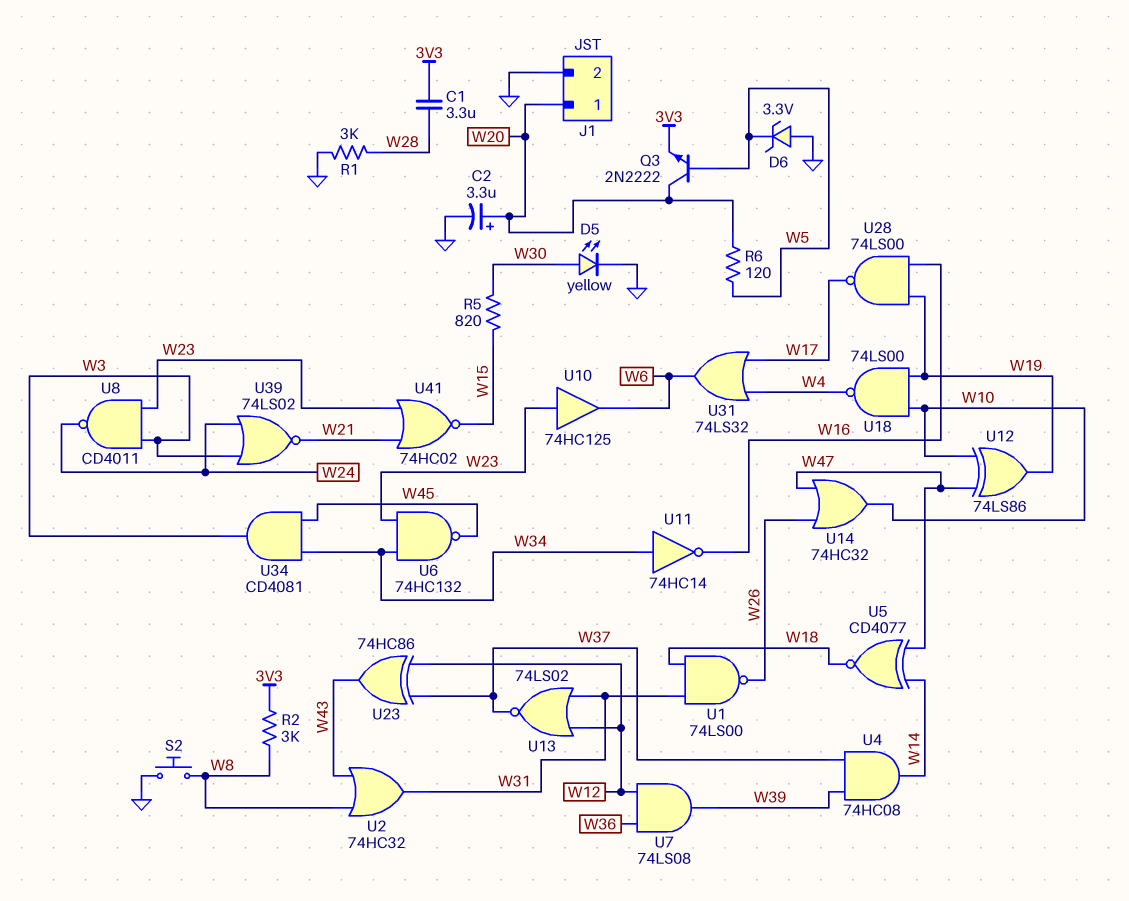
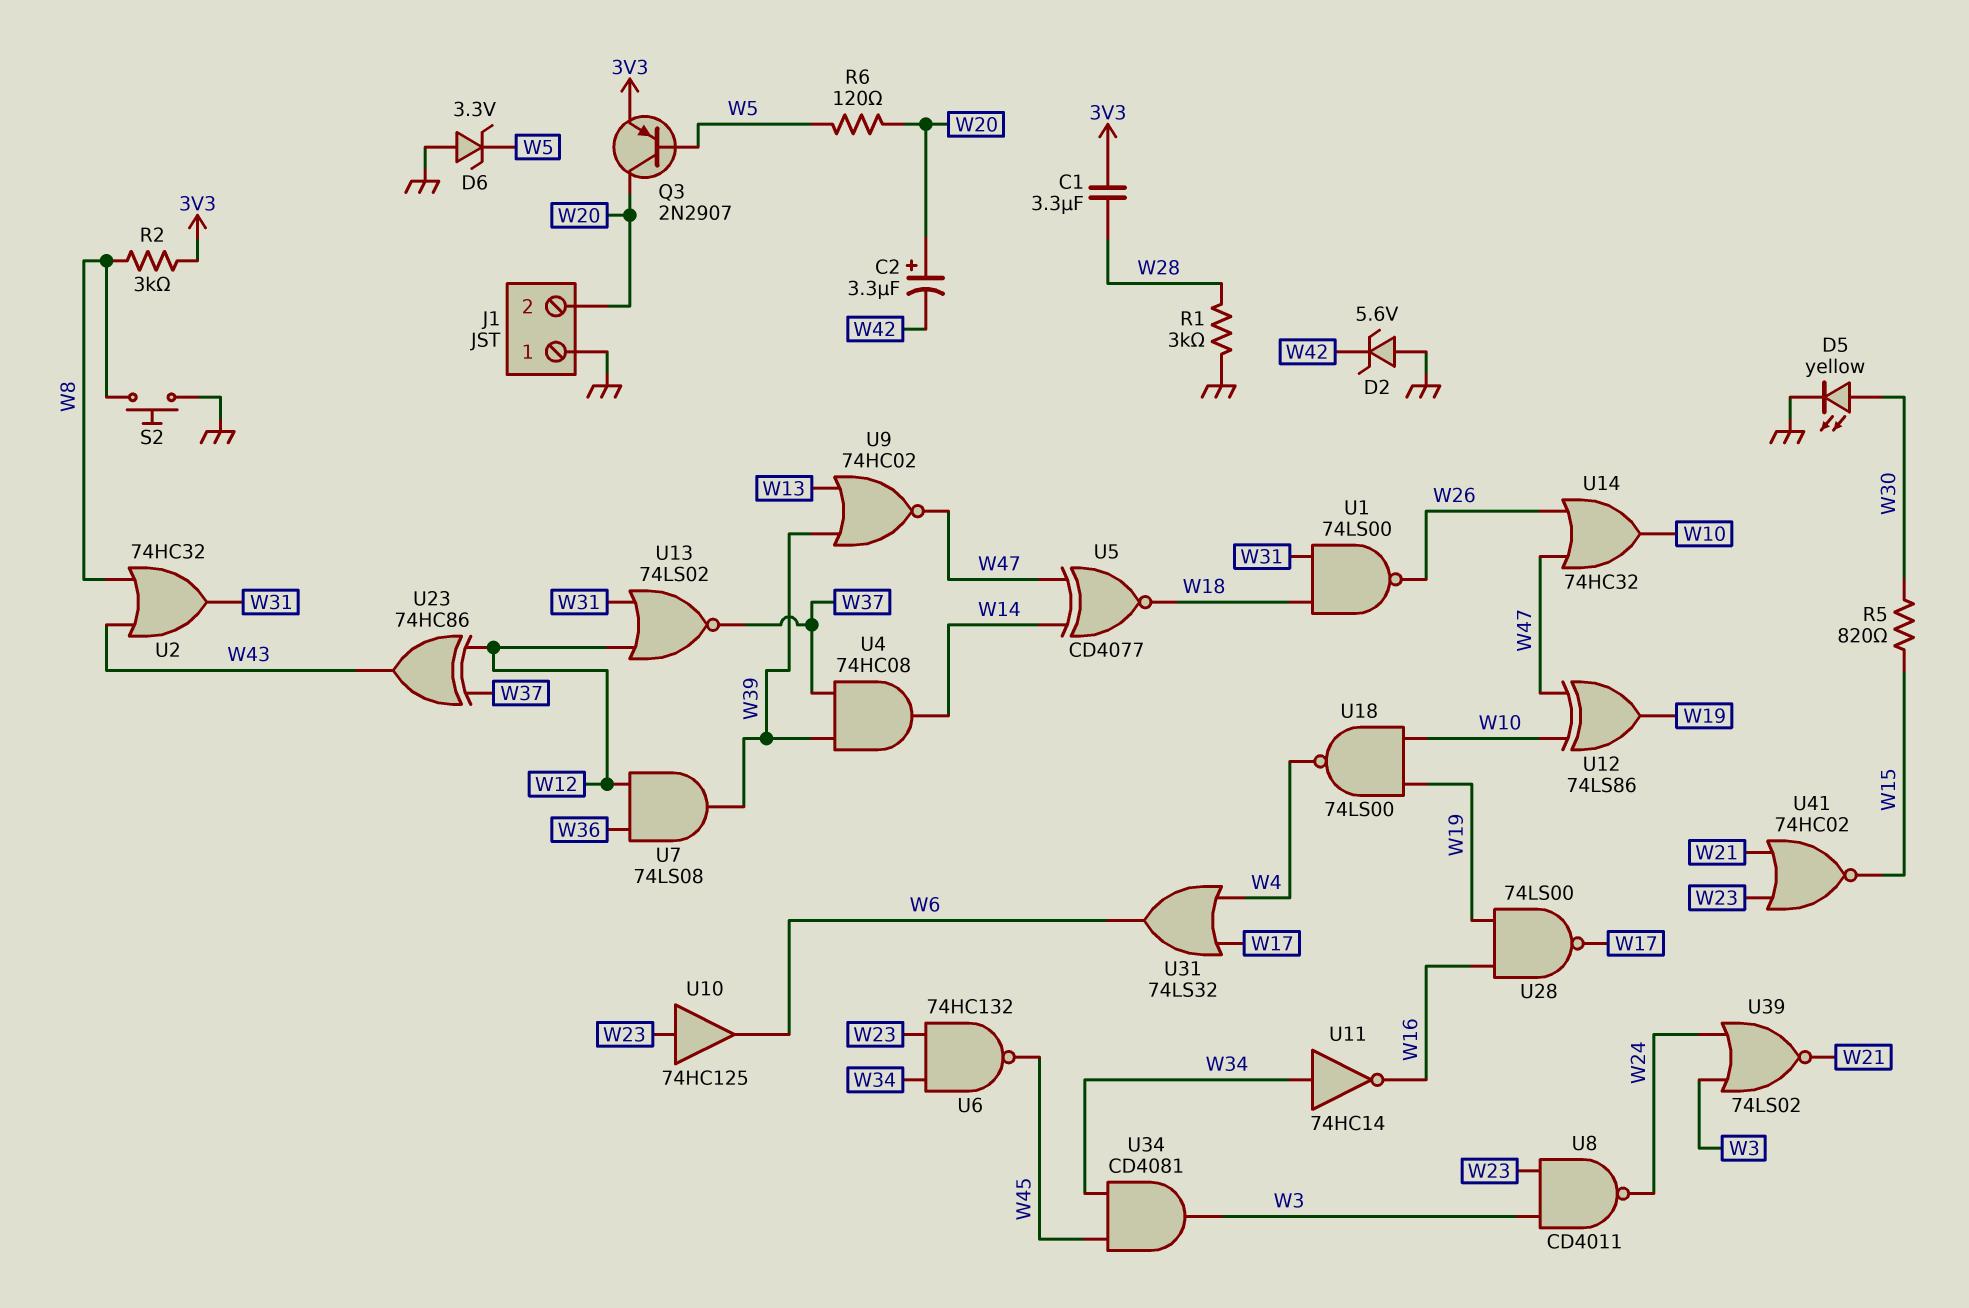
C2: 3.3uF (plus W20, minus GND) -> 3.3uF (plus W20, minus W42)
D2: none -> zener 5.6V (A GND, K W42)
J1 pin 1: W20 -> GND
J1 pin 2: GND -> W20
Q3: NPN 2N2222 (B W5, C W20, E 3V3) -> PNP 2N2907 (B W5, C W20, E 3V3)
U9: none -> NOR 74HC02 (in W13, in W39, out W47)

